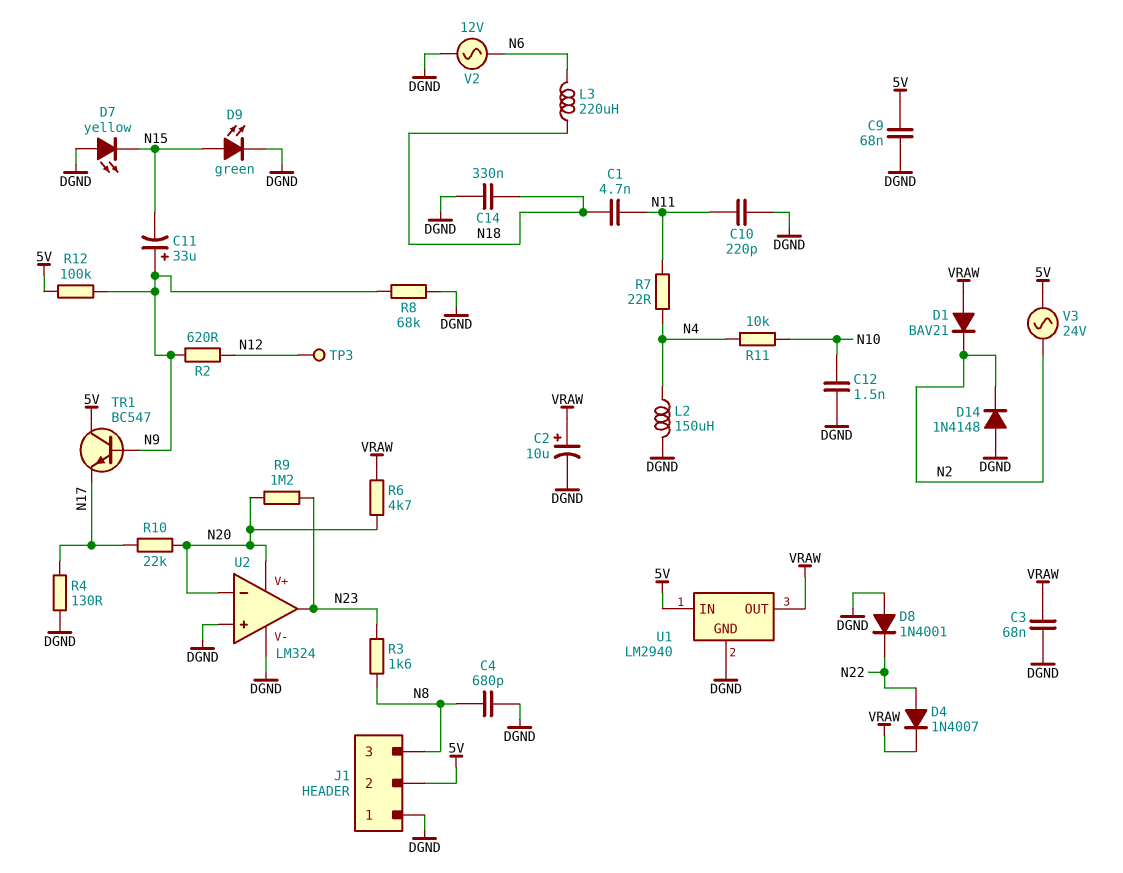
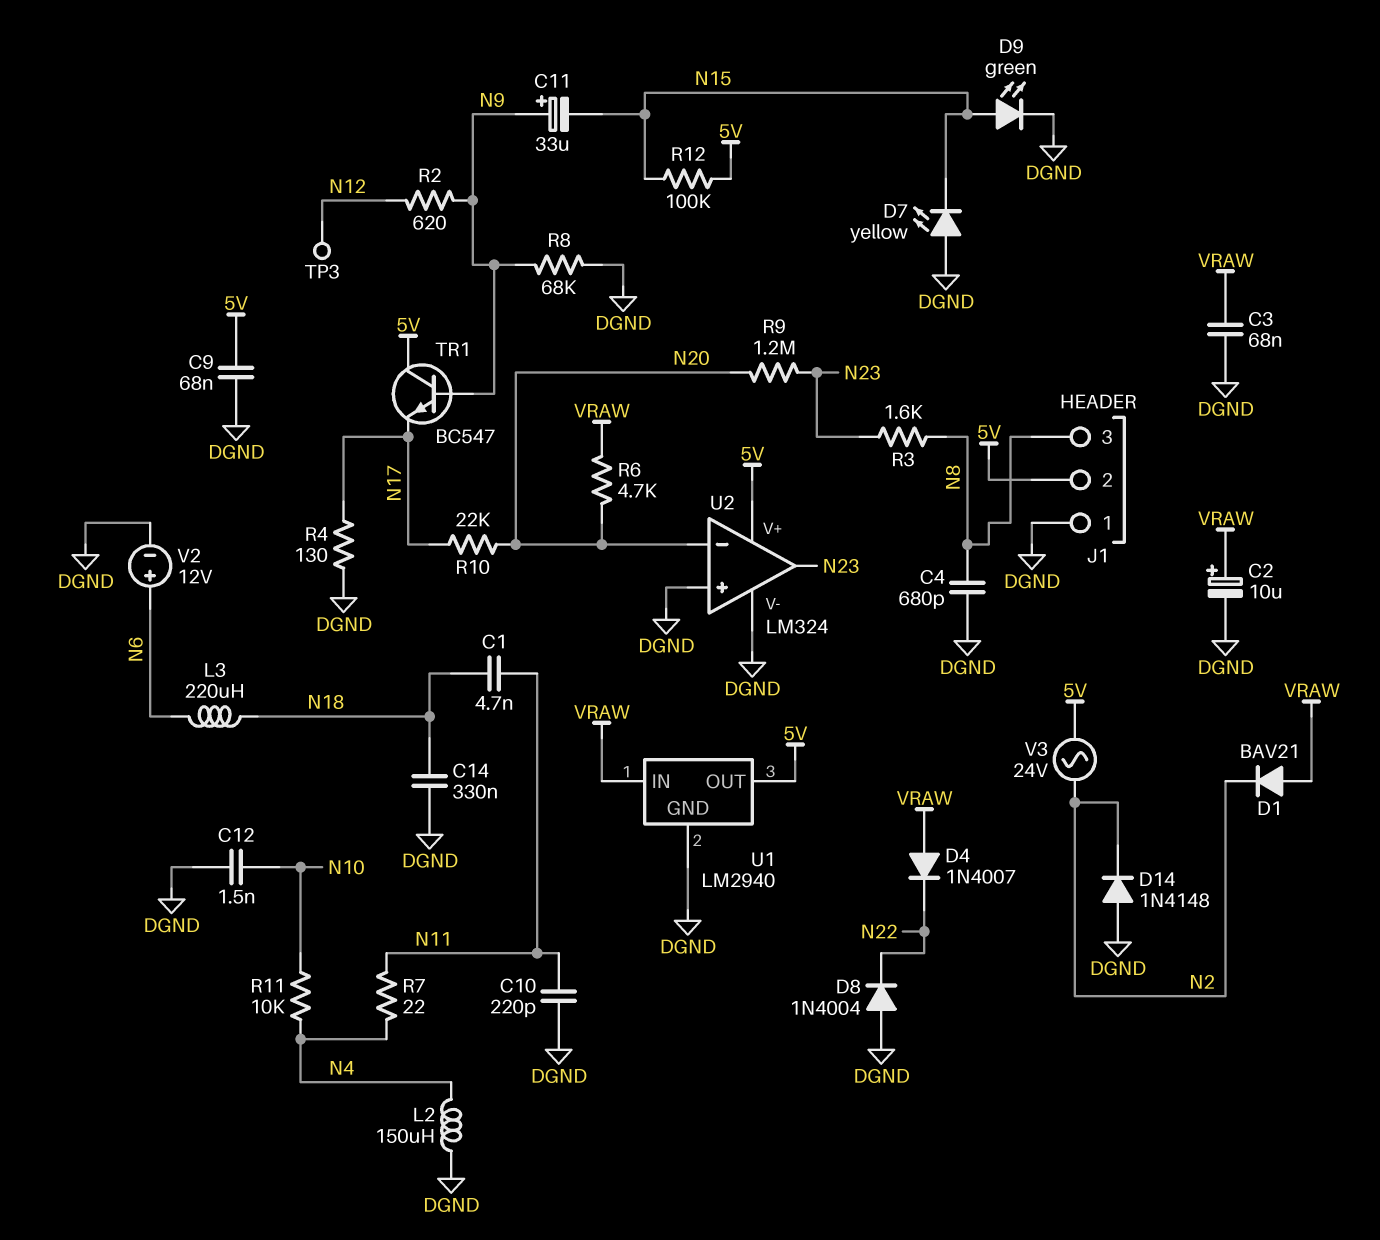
D4: diode 1N4007 (A N22, K VRAW) -> diode 1N4007 (A VRAW, K N22)
D8: diode 1N4001 (A DGND, K N22) -> diode 1N4004 (A DGND, K N22)
R12: 100k (5V, N9) -> 100k (5V, N15)
U1 pin IN: 5V -> VRAW
U1 pin OUT: VRAW -> 5V
U2 pin V+: N20 -> 5V
V2: AC 12V (DGND, N6) -> 12V (plus N6, minus DGND)

